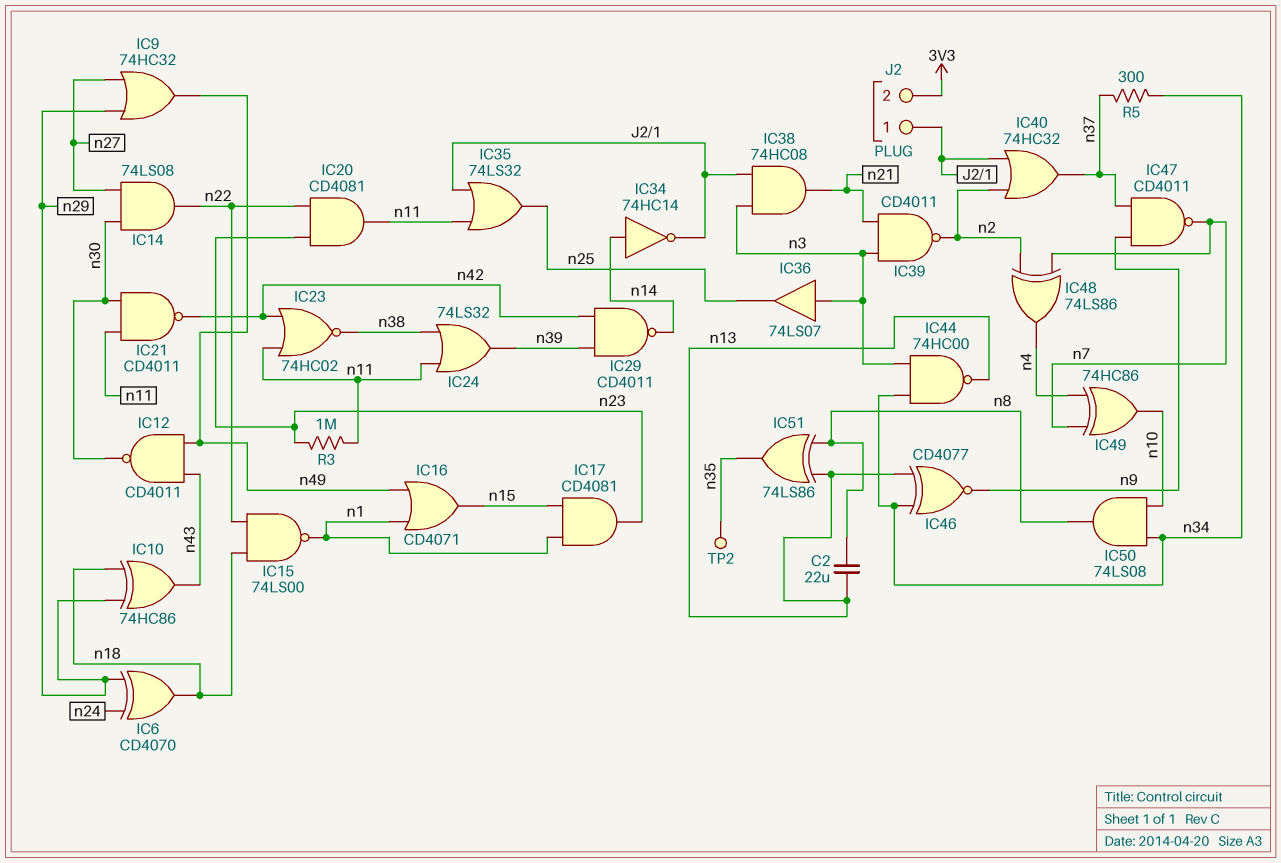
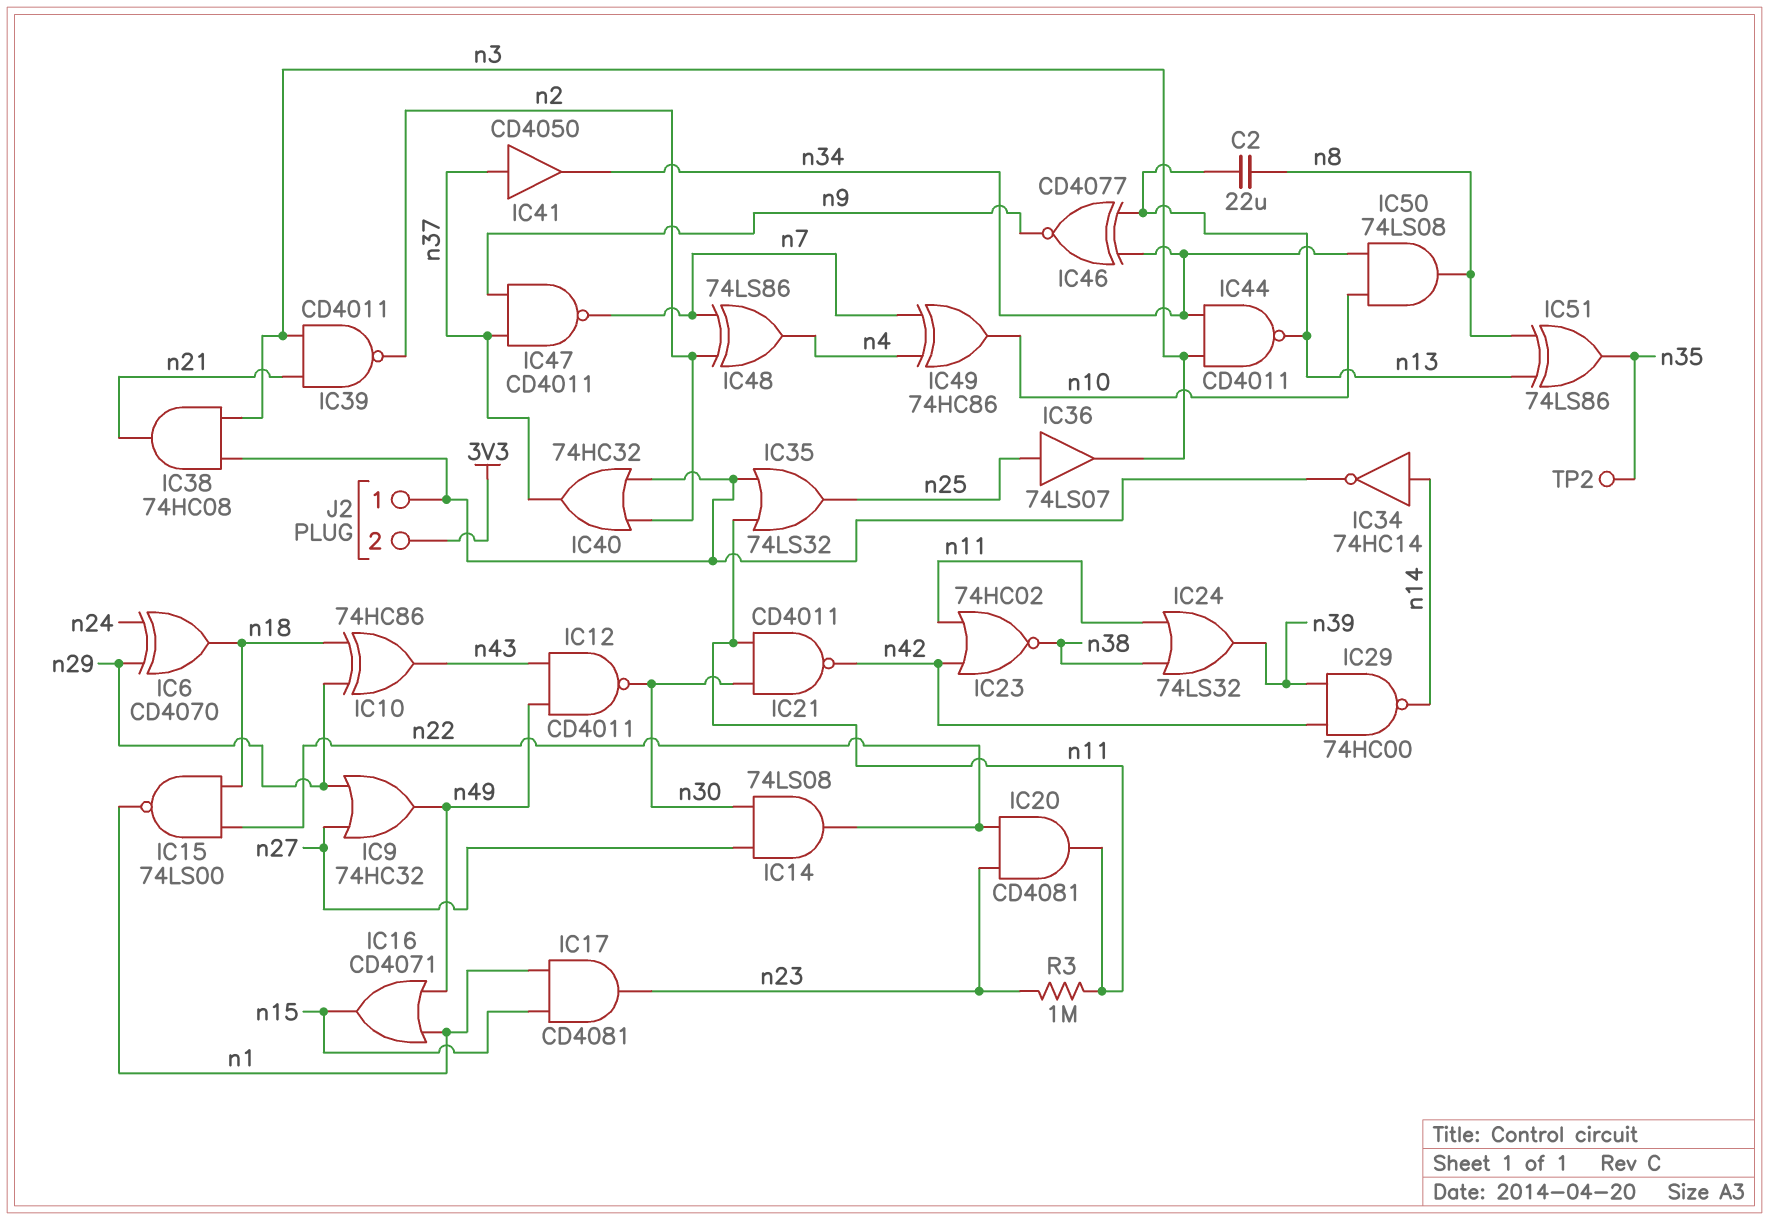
IC29: NAND CD4011 (in n39, in n42, out n14) -> NAND 74HC00 (in n39, in n42, out n14)
IC36: buffer 74LS07 (in n3, out n25) -> buffer 74LS07 (in n25, out n3)
IC41: none -> buffer CD4050 (in n37, out n34)
IC44: NAND 74HC00 (in n3, in n34, out n13) -> NAND CD4011 (in n3, in n34, out n13)
R5: 300 (n34, n37) -> none

